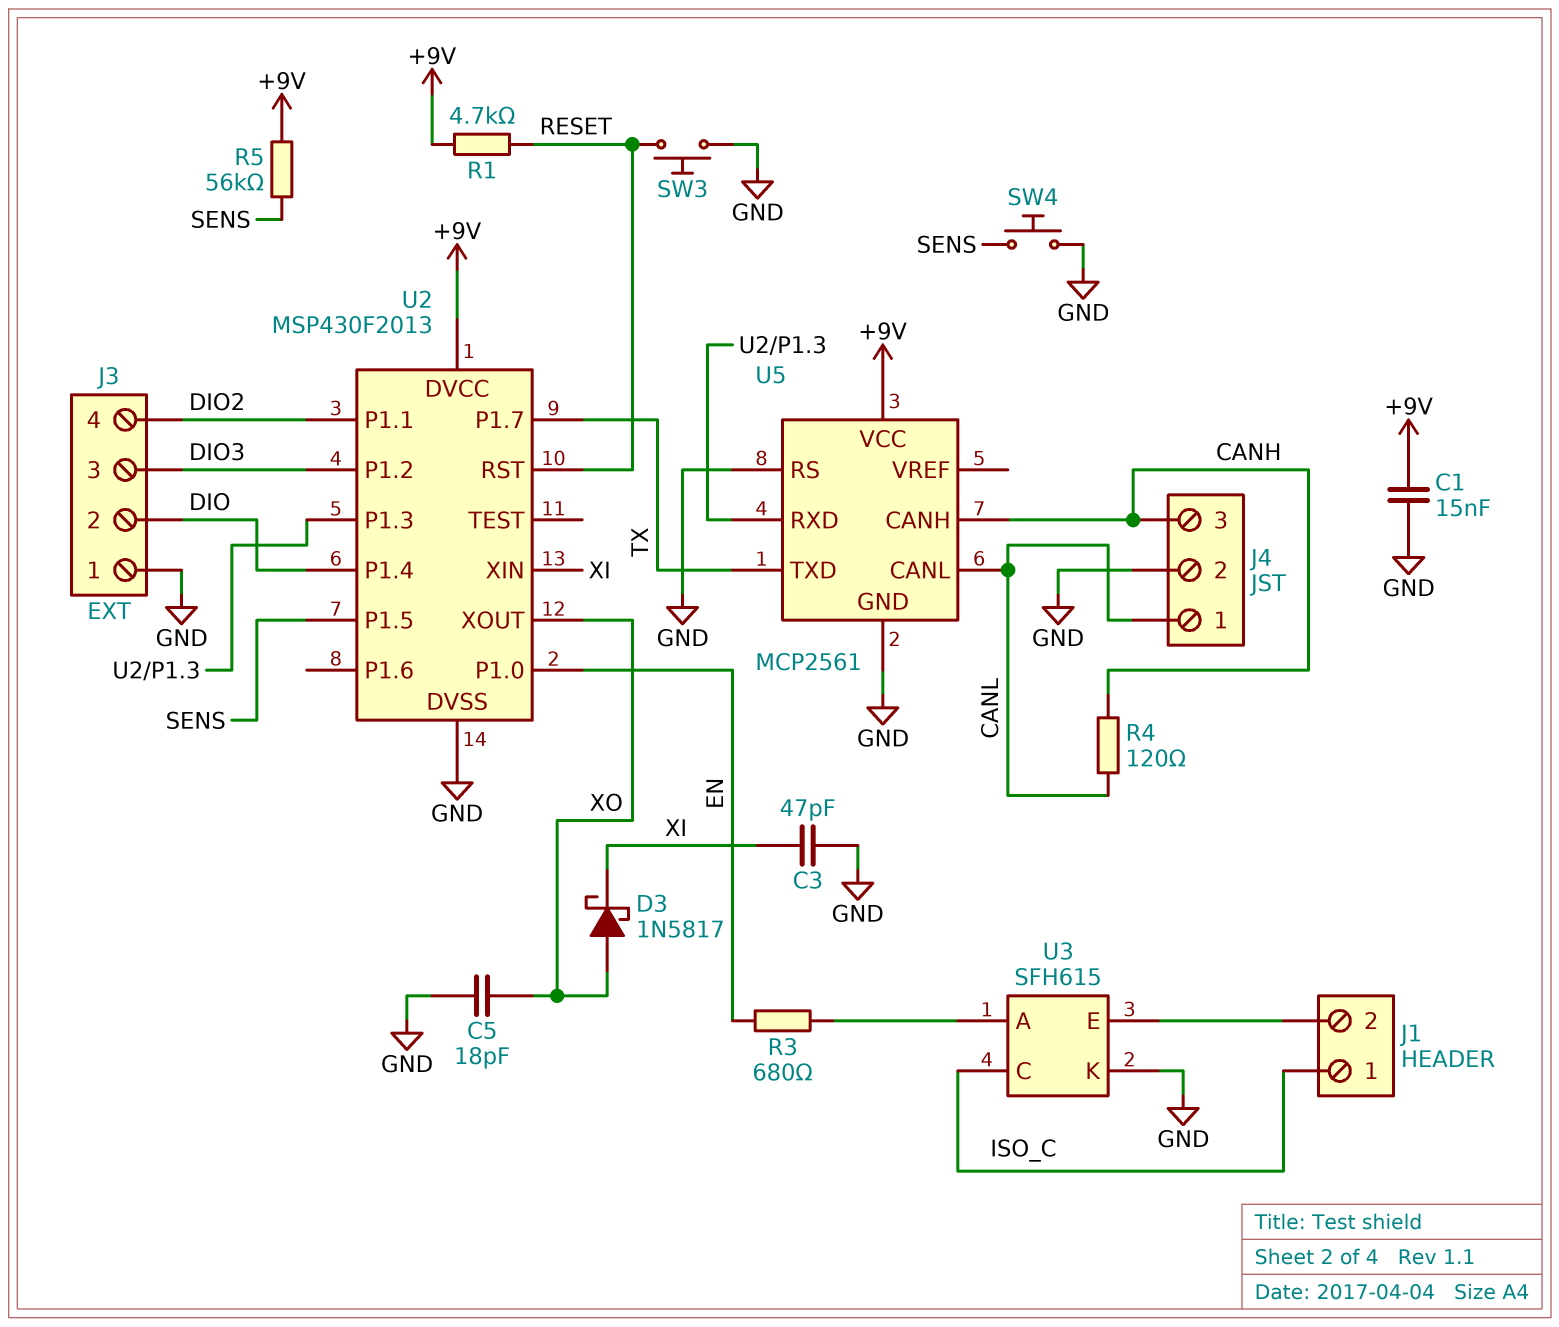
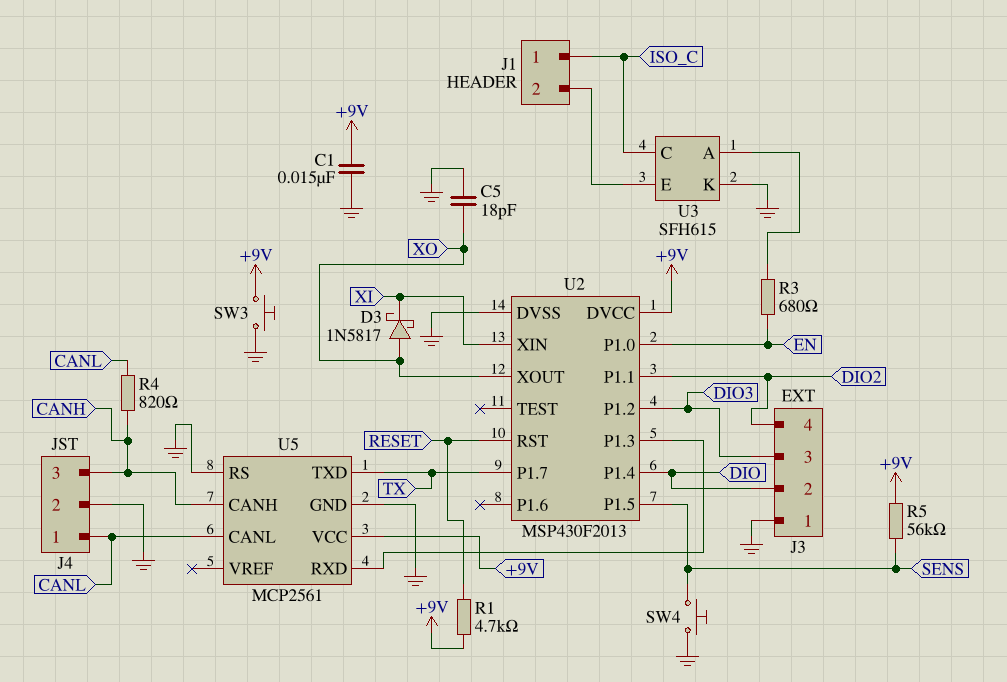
C3: 47pF (GND, XI) -> none
R4: 120 (CANH, CANL) -> 820 (CANH, CANL)
SW3: button (GND, RESET) -> button (+9V, GND)

